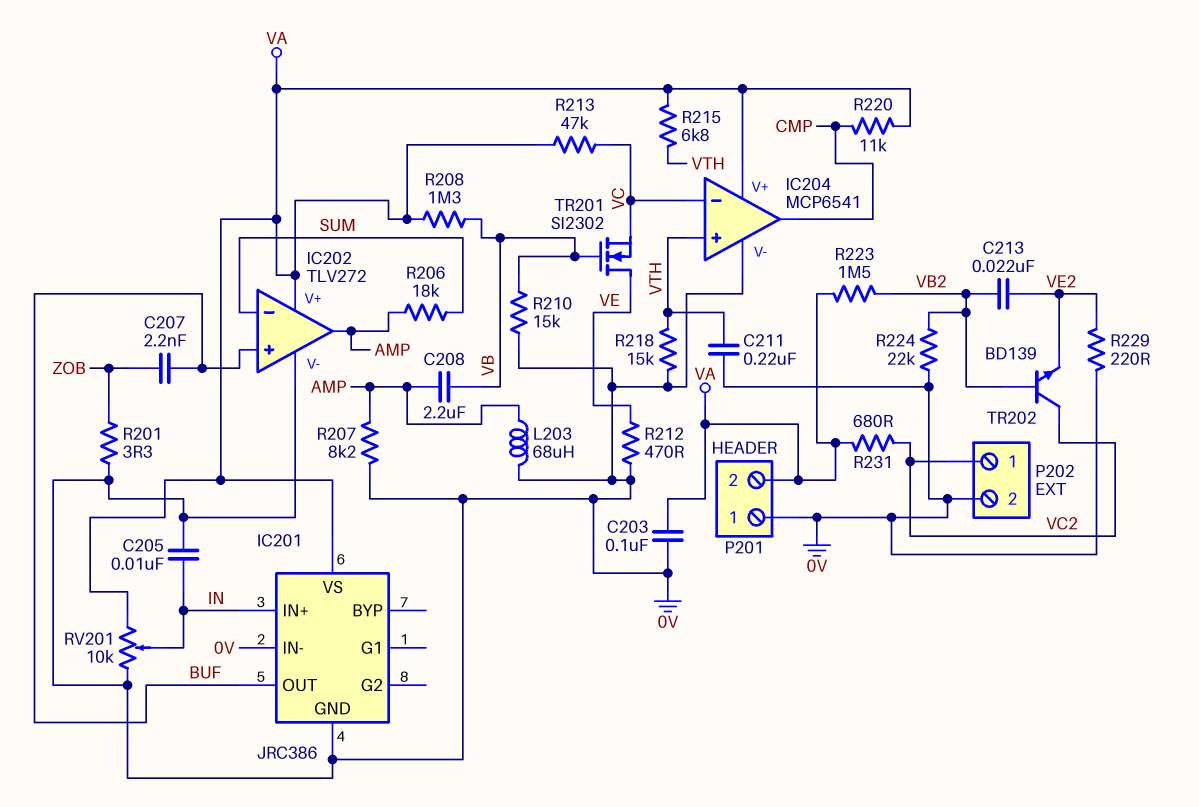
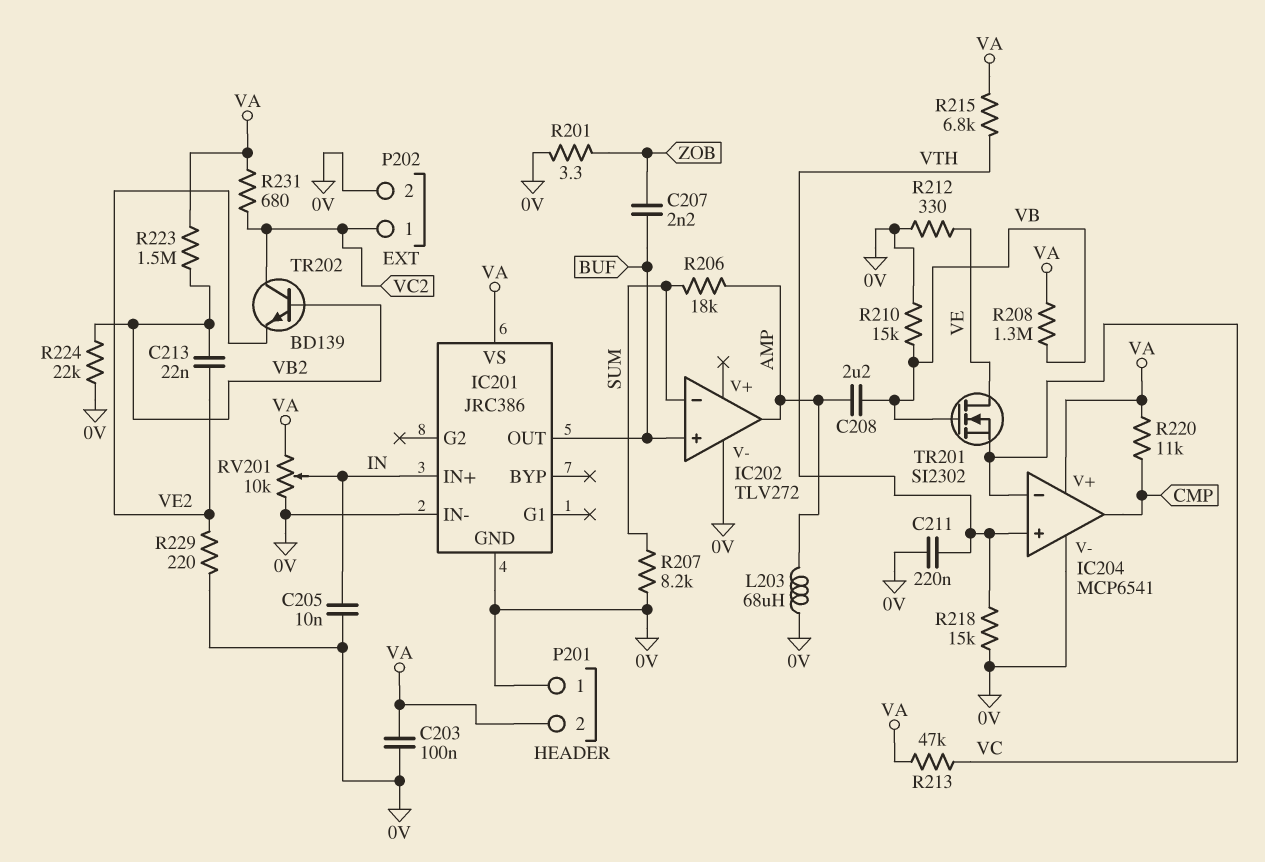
IC202 pin V+: VA -> none
R207: 8.2k (0V, AMP) -> 8.2k (0V, SUM)
R212: 470 (0V, VE) -> 330 (0V, VE)

